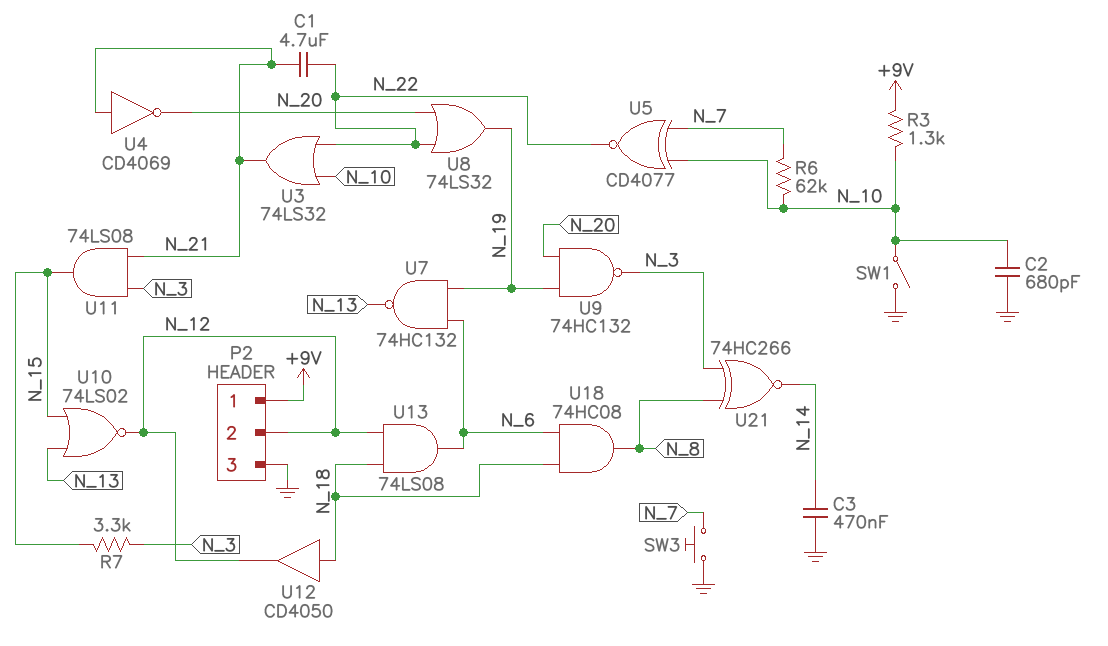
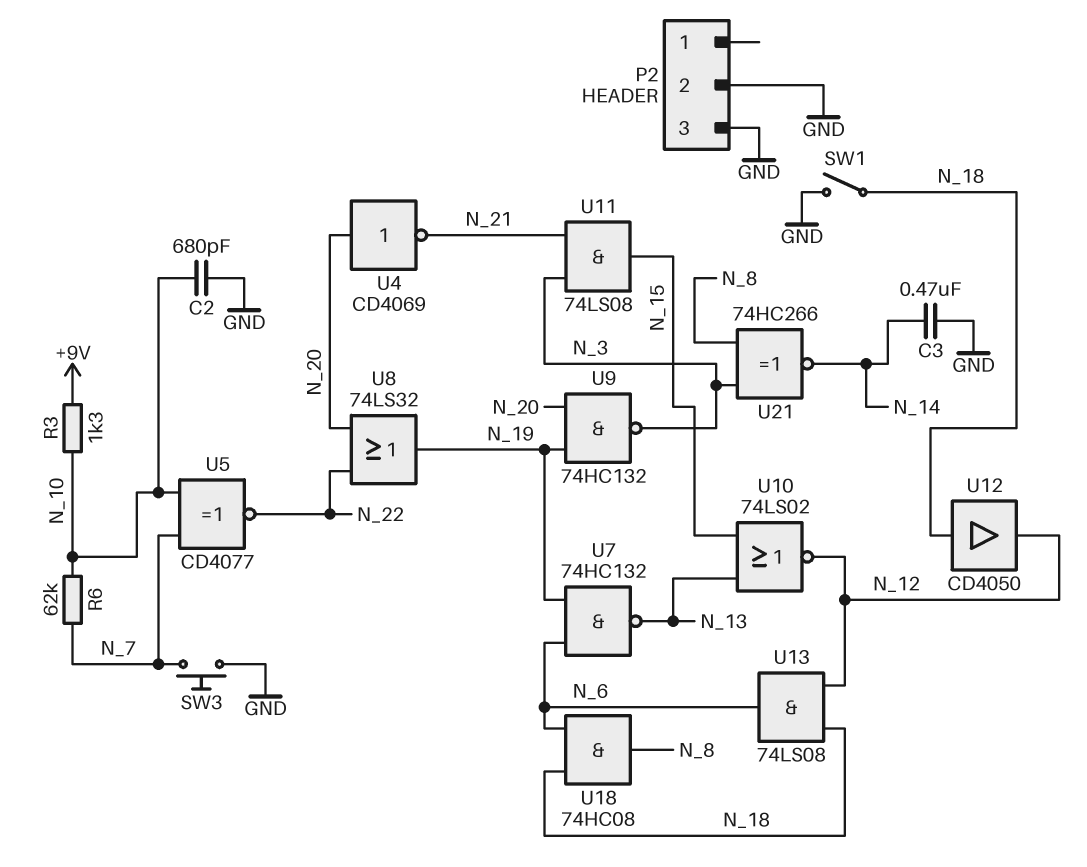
C1: 4.7uF (N_21, N_22) -> none
P2 pin 1: +9V -> none
P2 pin 2: N_12 -> GND
R7: 3.3k (N_3, N_15) -> none
SW1: switch (GND, N_10) -> switch (GND, N_18)
U3: OR 74LS32 (in N_10, in N_22, out N_21) -> none
U4: NOT CD4069 (in N_21, out N_20) -> NOT CD4069 (in N_20, out N_21)

